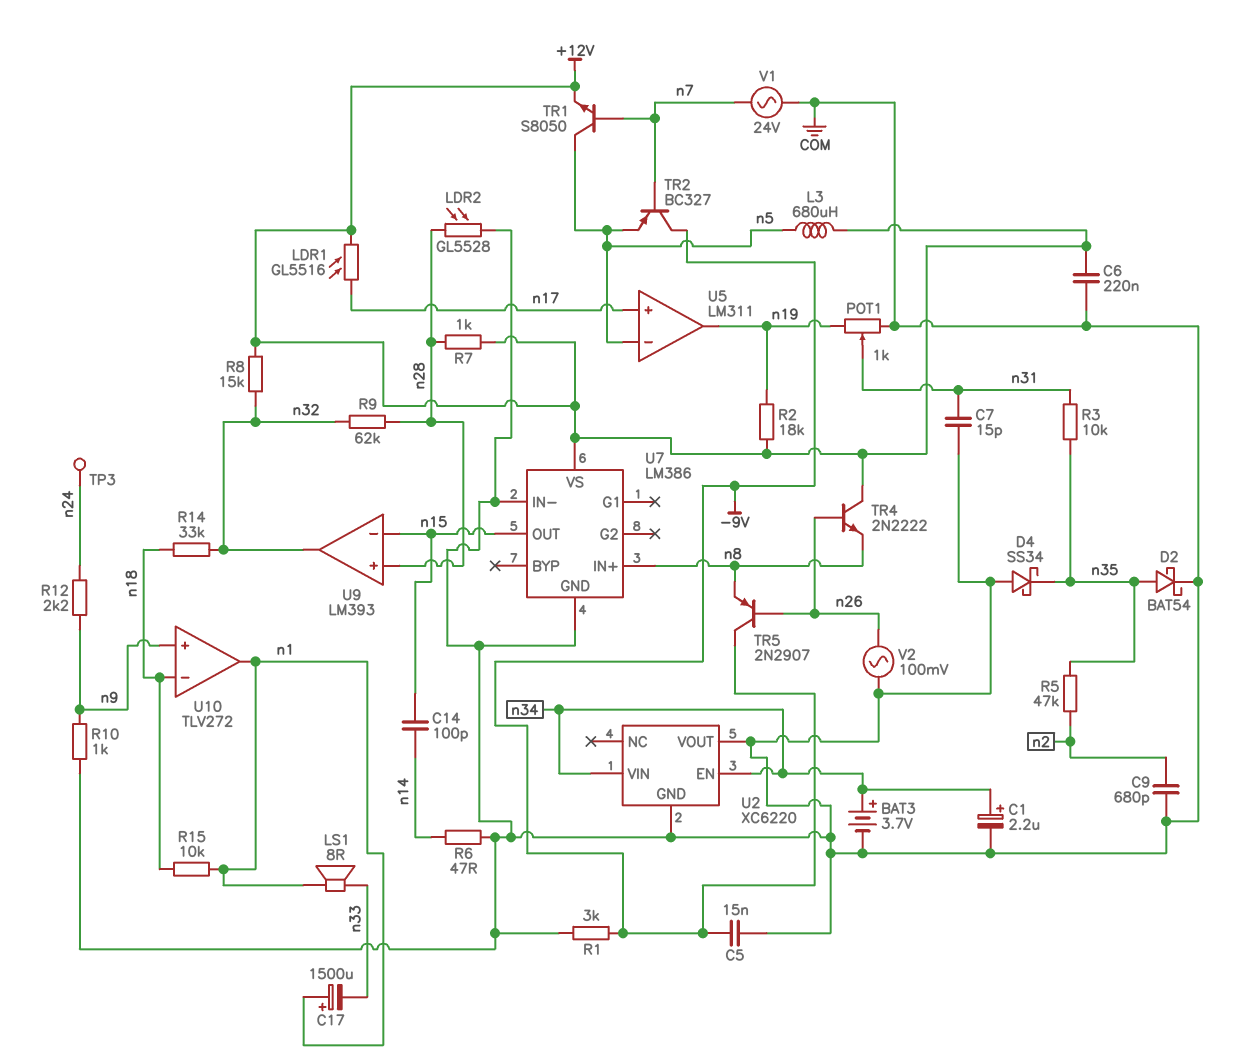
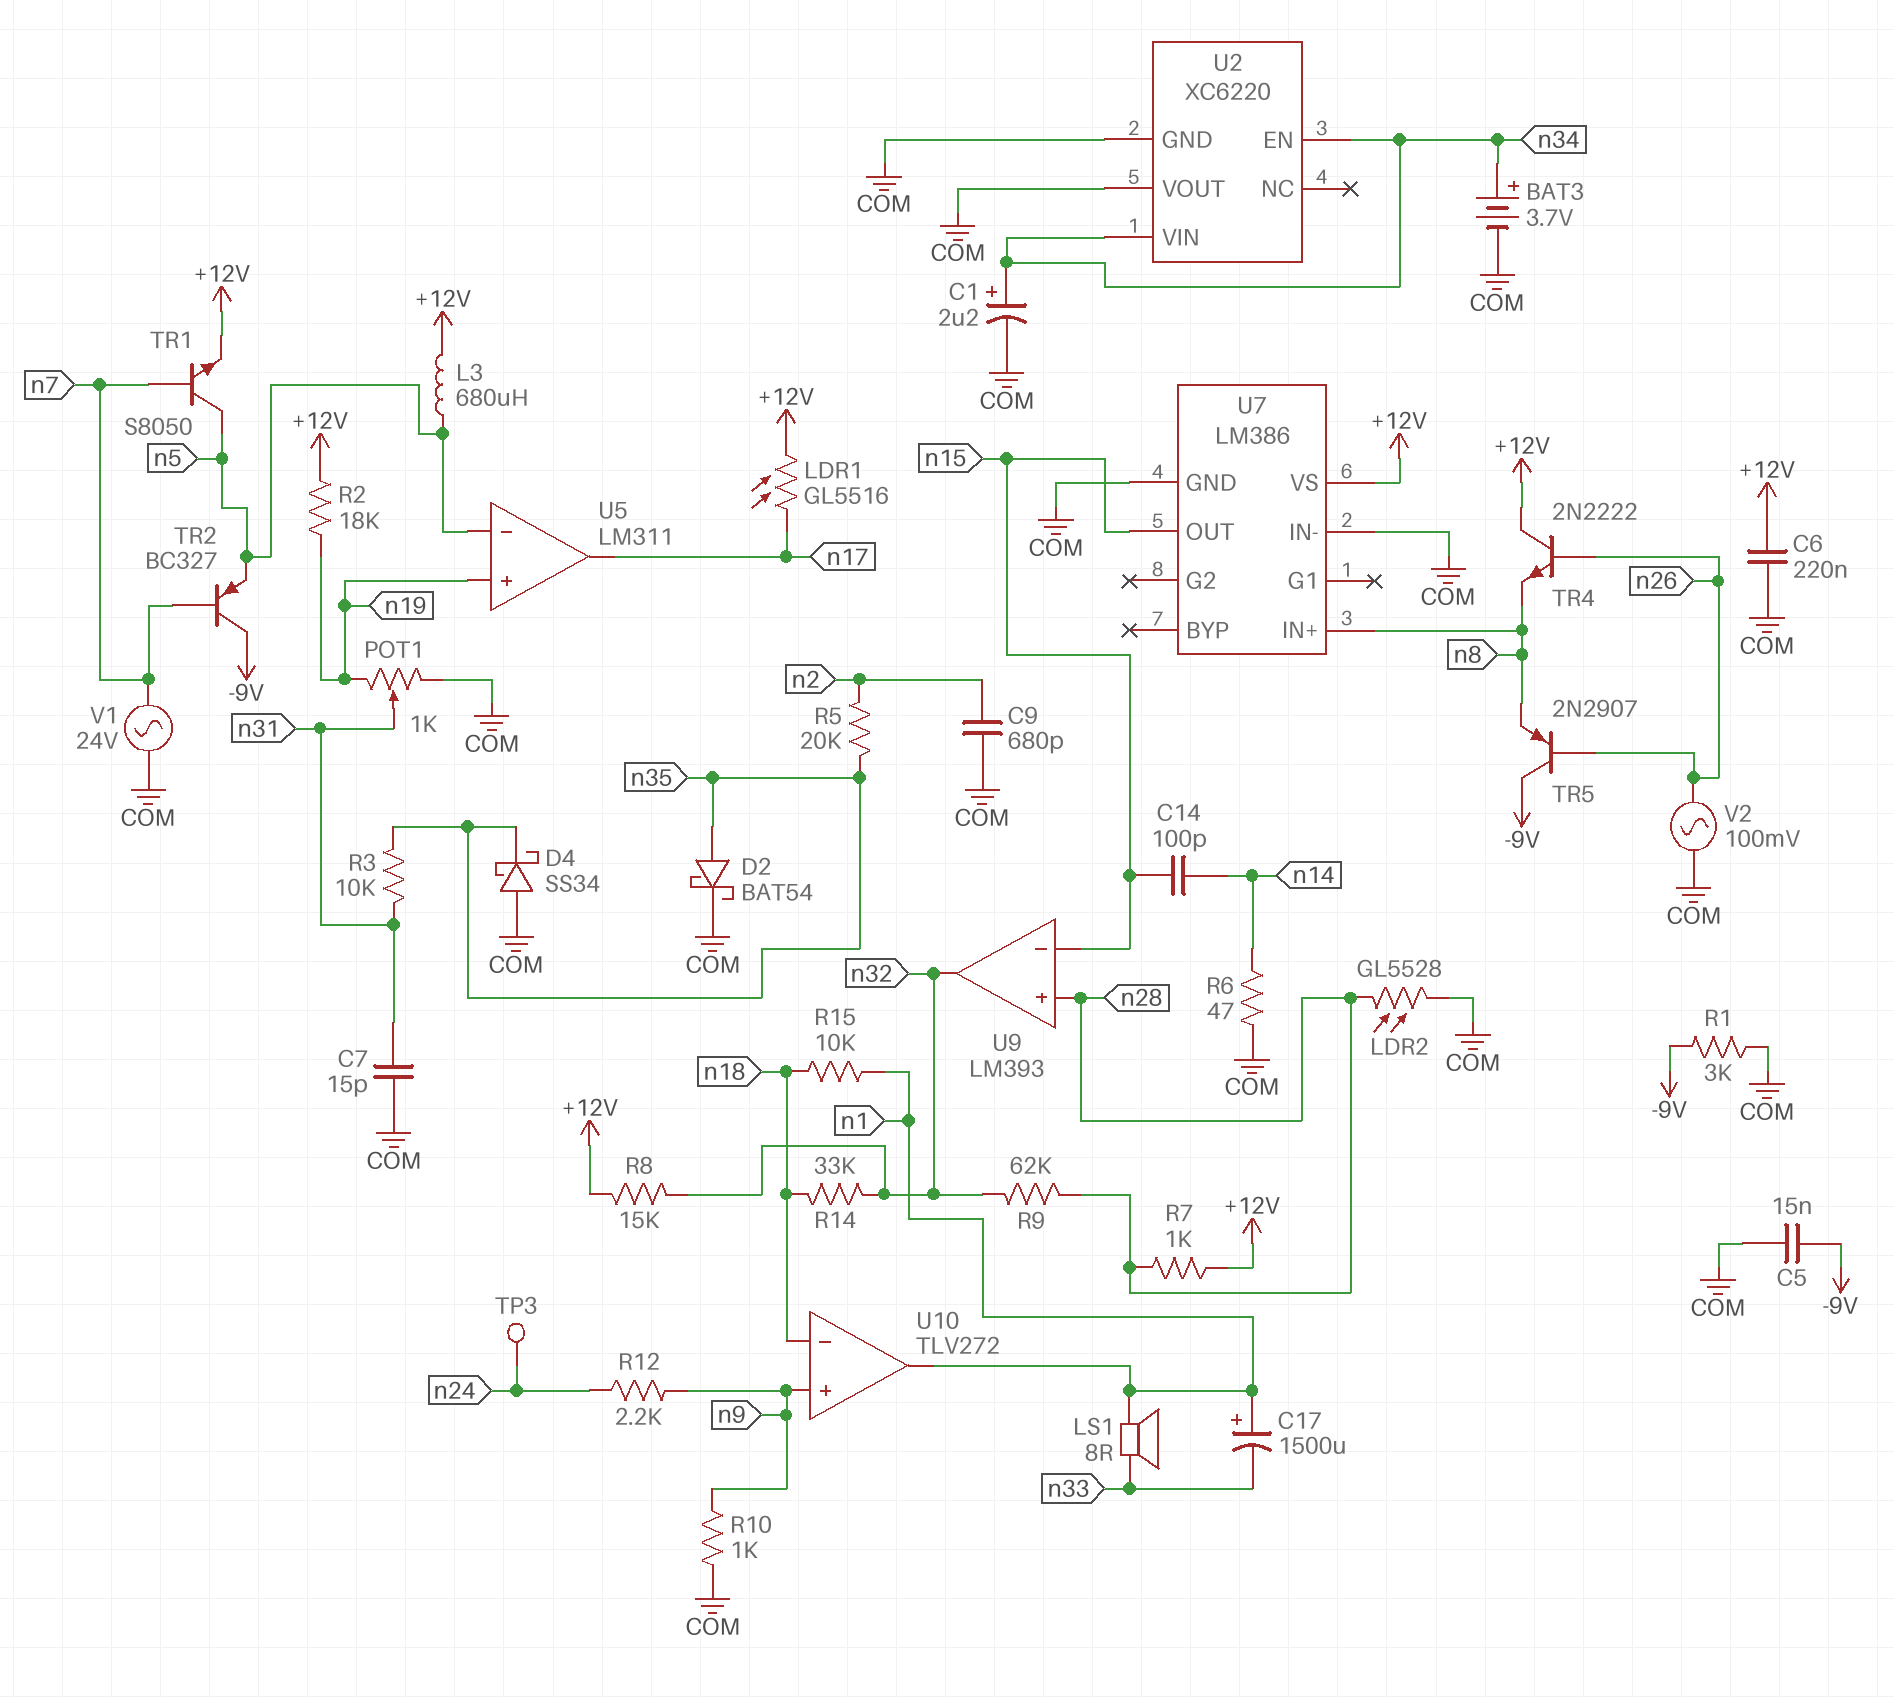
R5: 47k (n2, n35) -> 20k (n2, n35)
U5 pin in+: n17 -> n19
U5 pin out: n19 -> n17

